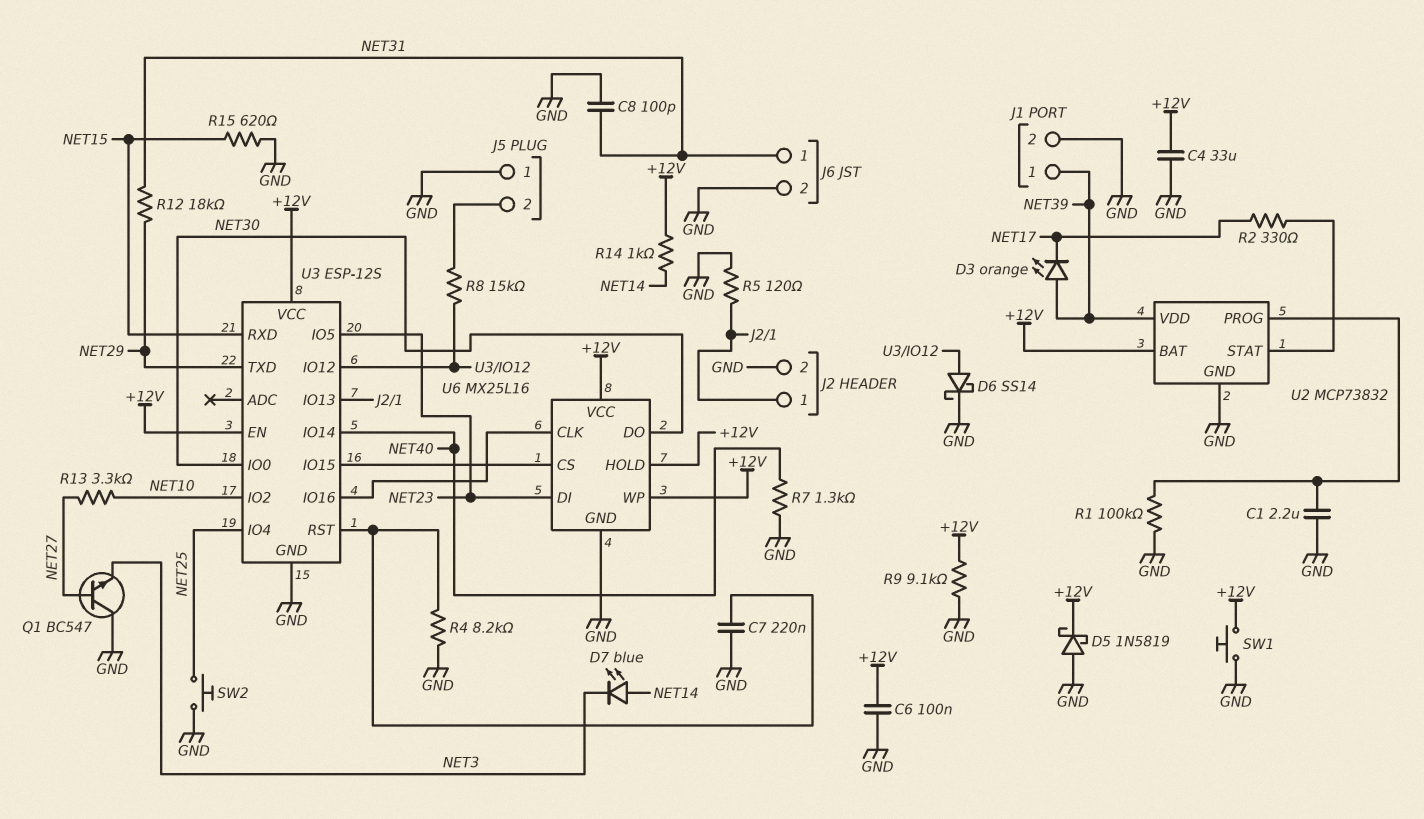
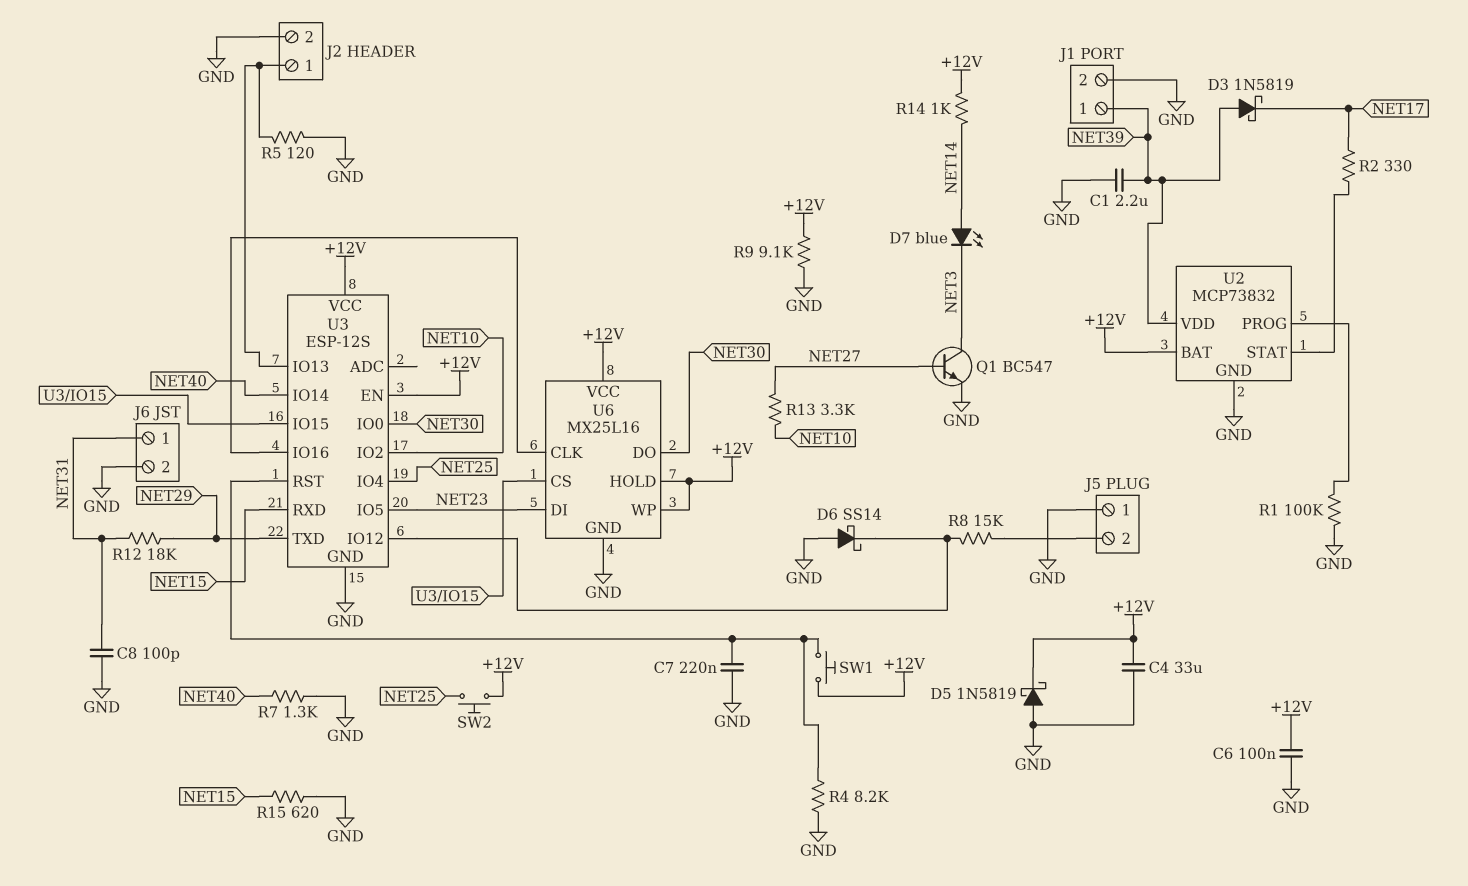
C1: 2.2uF (GND, U2/PROG) -> 2.2uF (GND, NET39)
D3: LED orange (A NET39, K NET17) -> schottky 1N5819 (A NET39, K NET17)
D6: schottky SS14 (A U3/IO12, K GND) -> schottky SS14 (A GND, K U3/IO12)
Q1: NPN BC547 (B NET27, C GND, E NET3) -> NPN BC547 (B NET27, C NET3, E GND)
SW1: button (+12V, GND) -> button (+12V, U3/RST)
SW2: button (GND, NET25) -> button (+12V, NET25)

